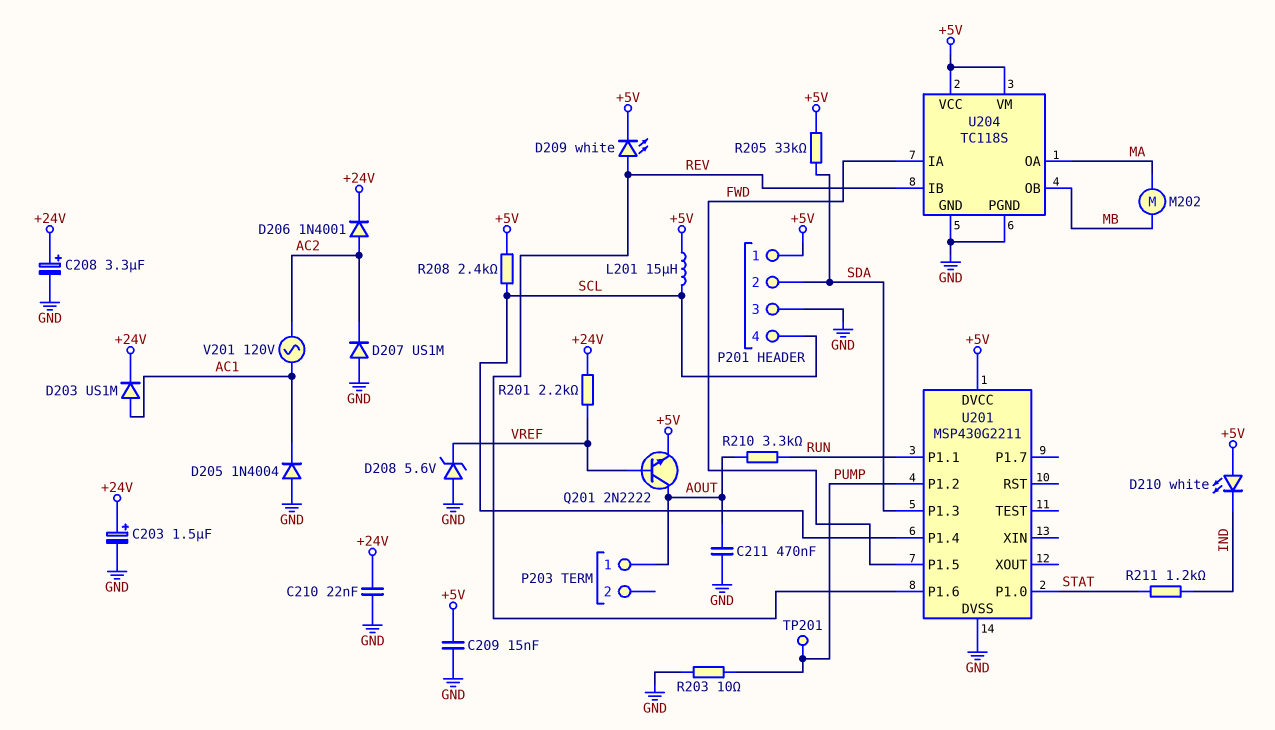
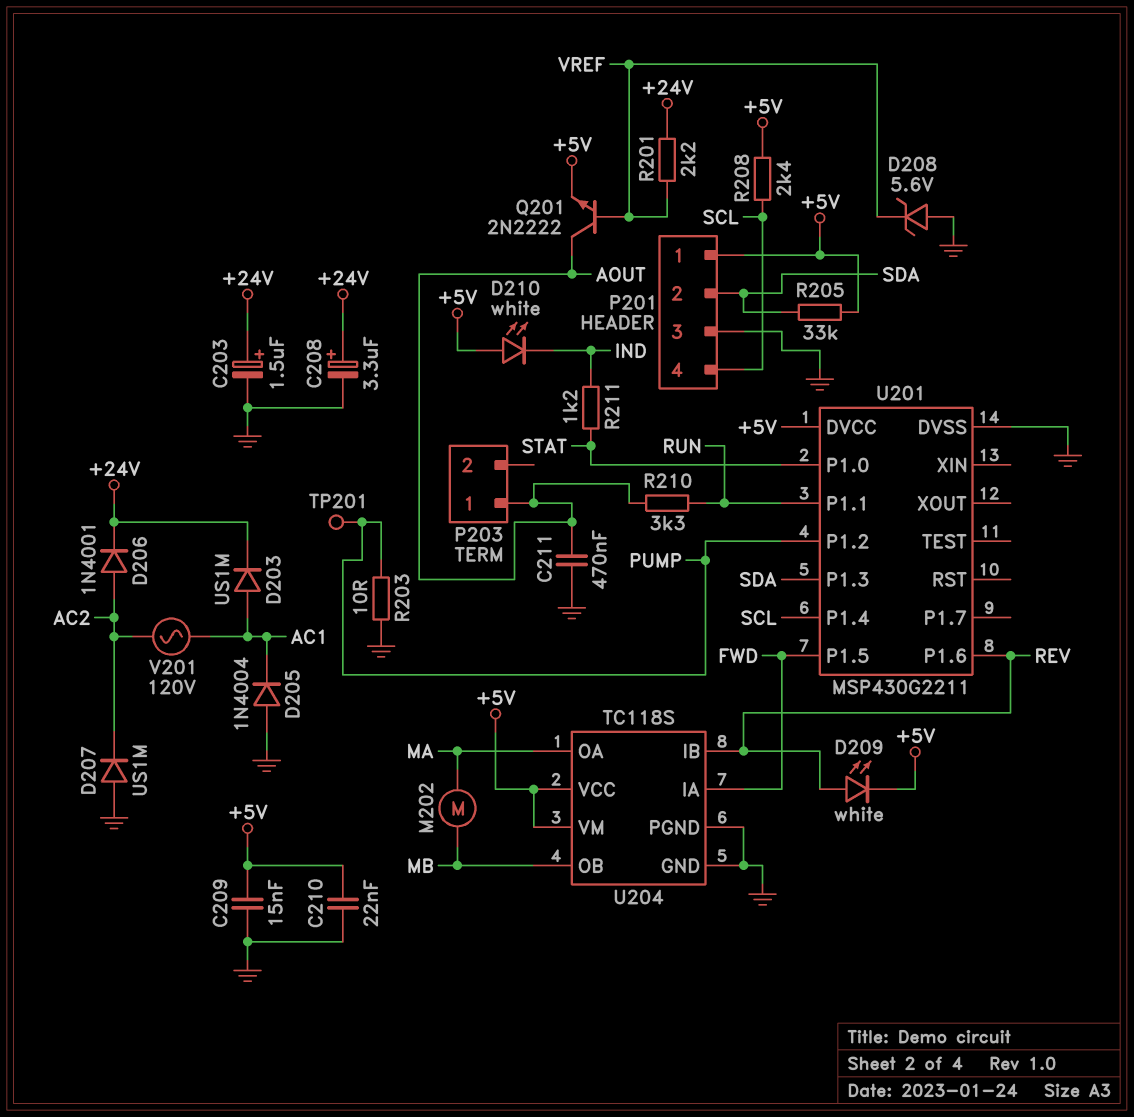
C210: 22nF (+24V, GND) -> 22nF (+5V, GND)
L201: 15uH (+5V, SCL) -> none

